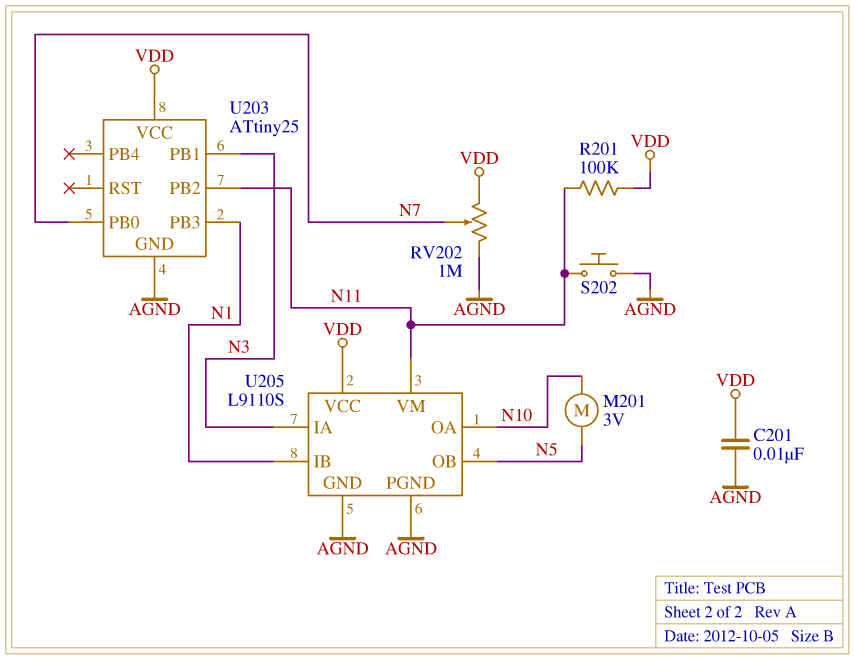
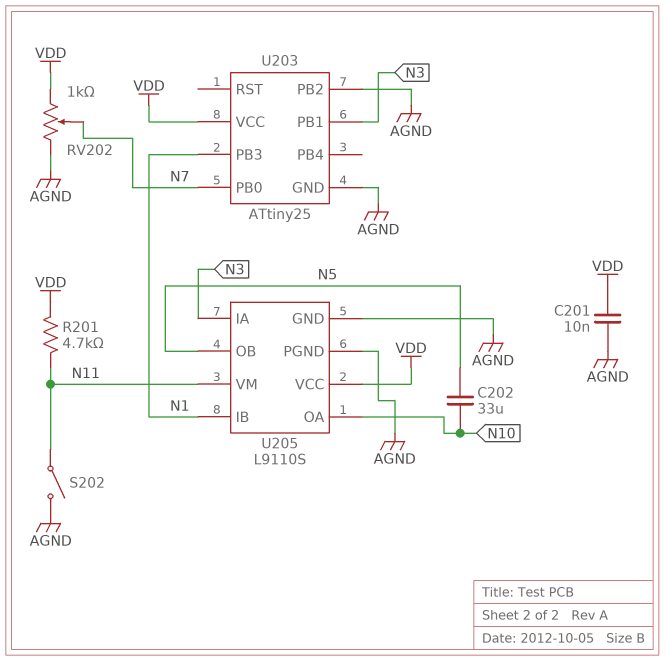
C202: none -> 33uF (N5, N10)
M201: motor 3V (N5, N10) -> none
R201: 100k (N11, VDD) -> 4.7k (N11, VDD)
RV202: 1M (AGND, VDD, wiper N7) -> 1k (AGND, VDD, wiper N7)
S202: button (AGND, N11) -> switch (AGND, N11)
U203 pin PB2: N11 -> AGND

